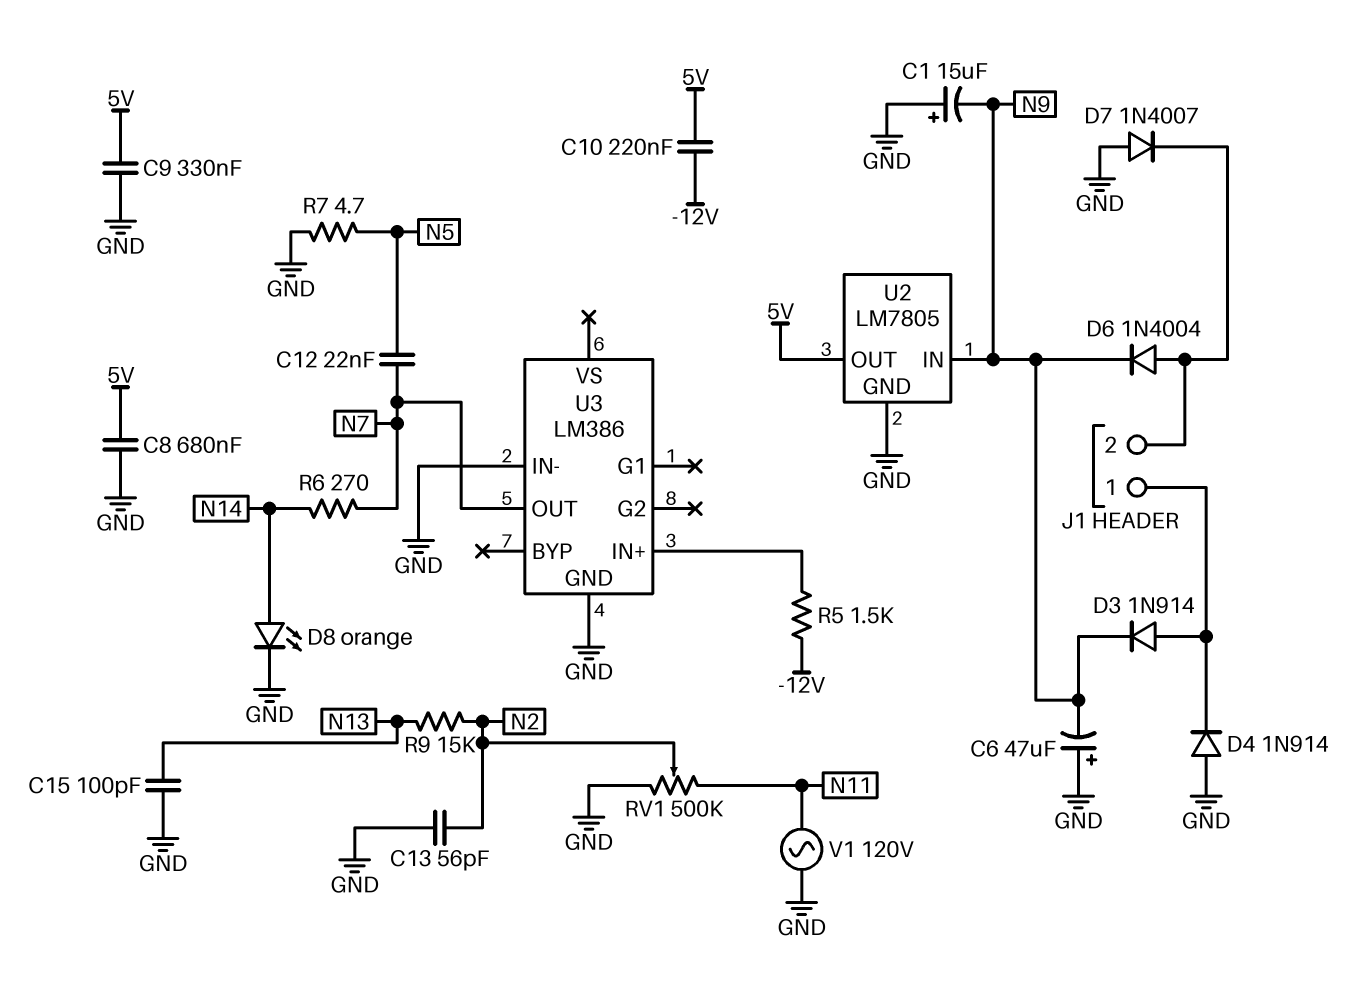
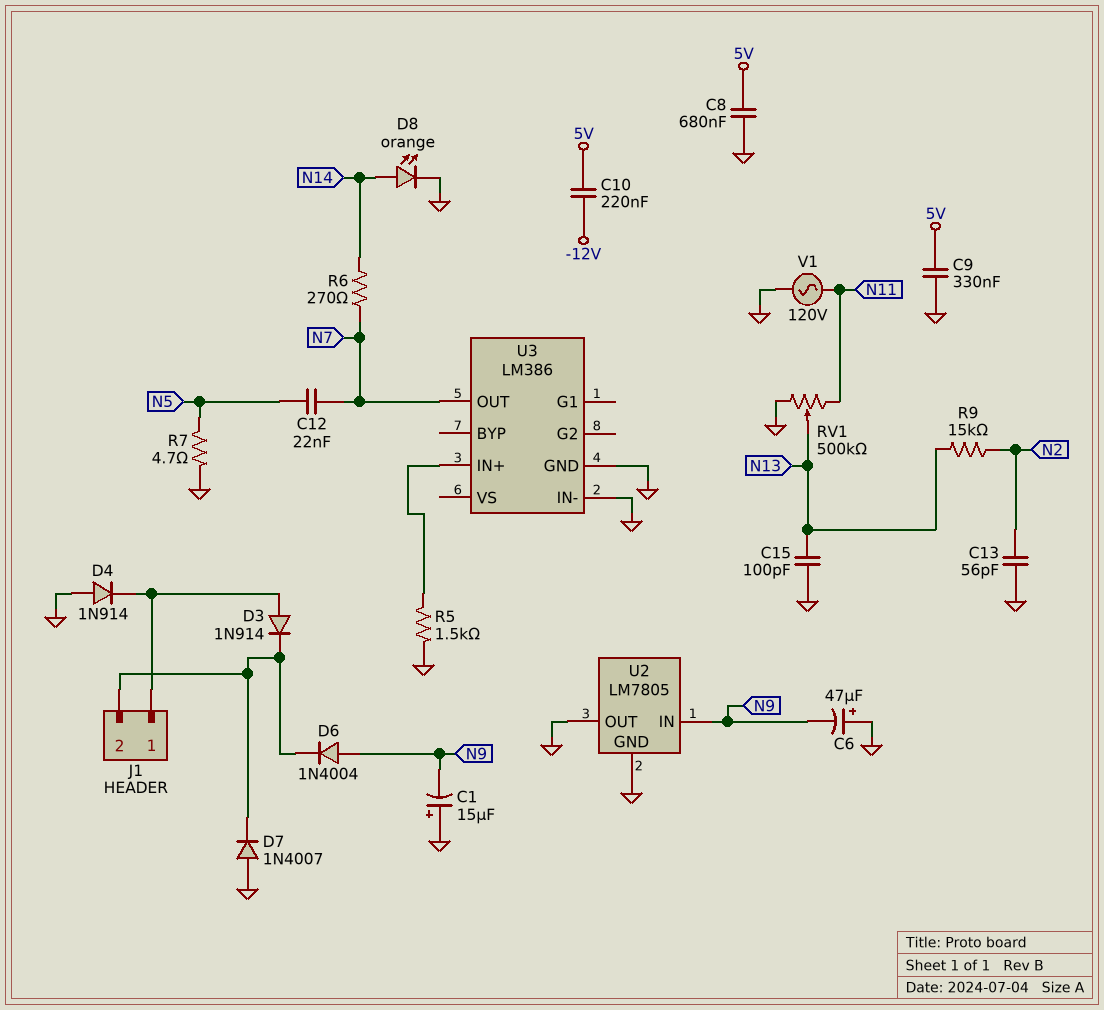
D3: diode 1N914 (A J1/1, K N9) -> diode 1N914 (A J1/1, K J1/2)
D6: diode 1N4004 (A J1/2, K N9) -> diode 1N4004 (A N9, K J1/2)
R5: 1.5k (-12V, U3/IN+) -> 1.5k (GND, U3/IN+)
RV1: 500k (GND, N11, wiper N2) -> 500k (GND, N11, wiper N13)
U2 pin OUT: 5V -> GND

